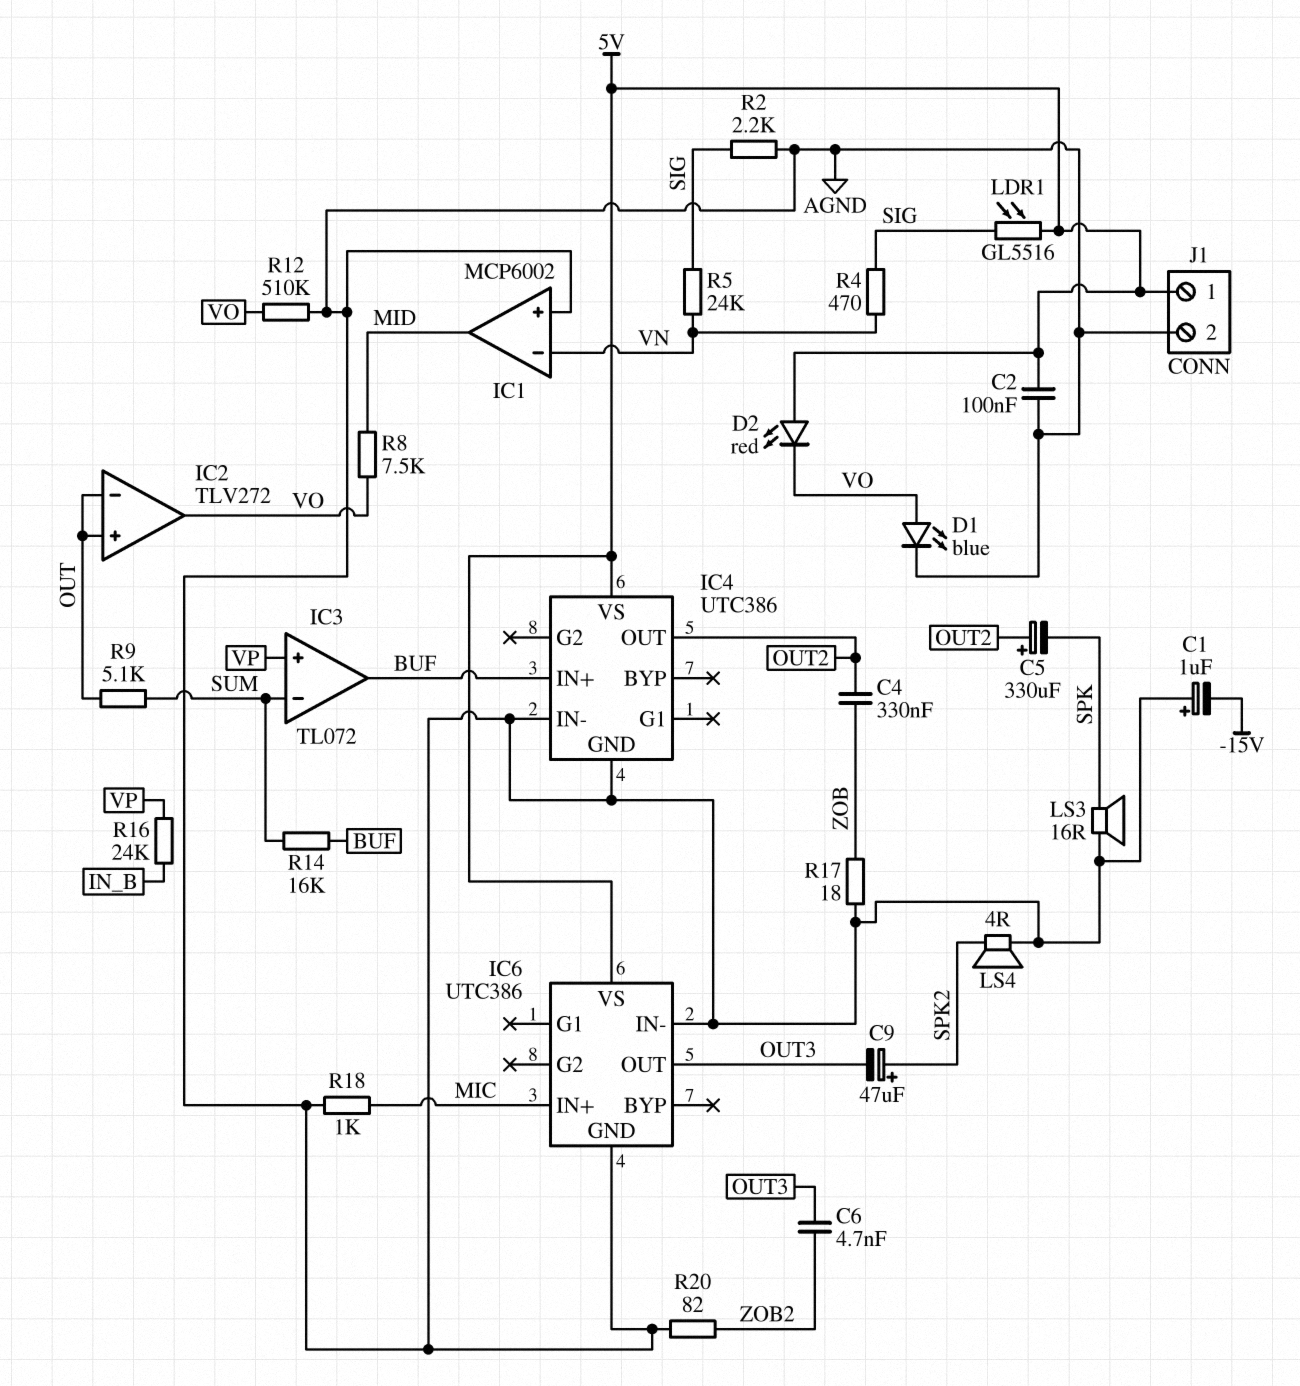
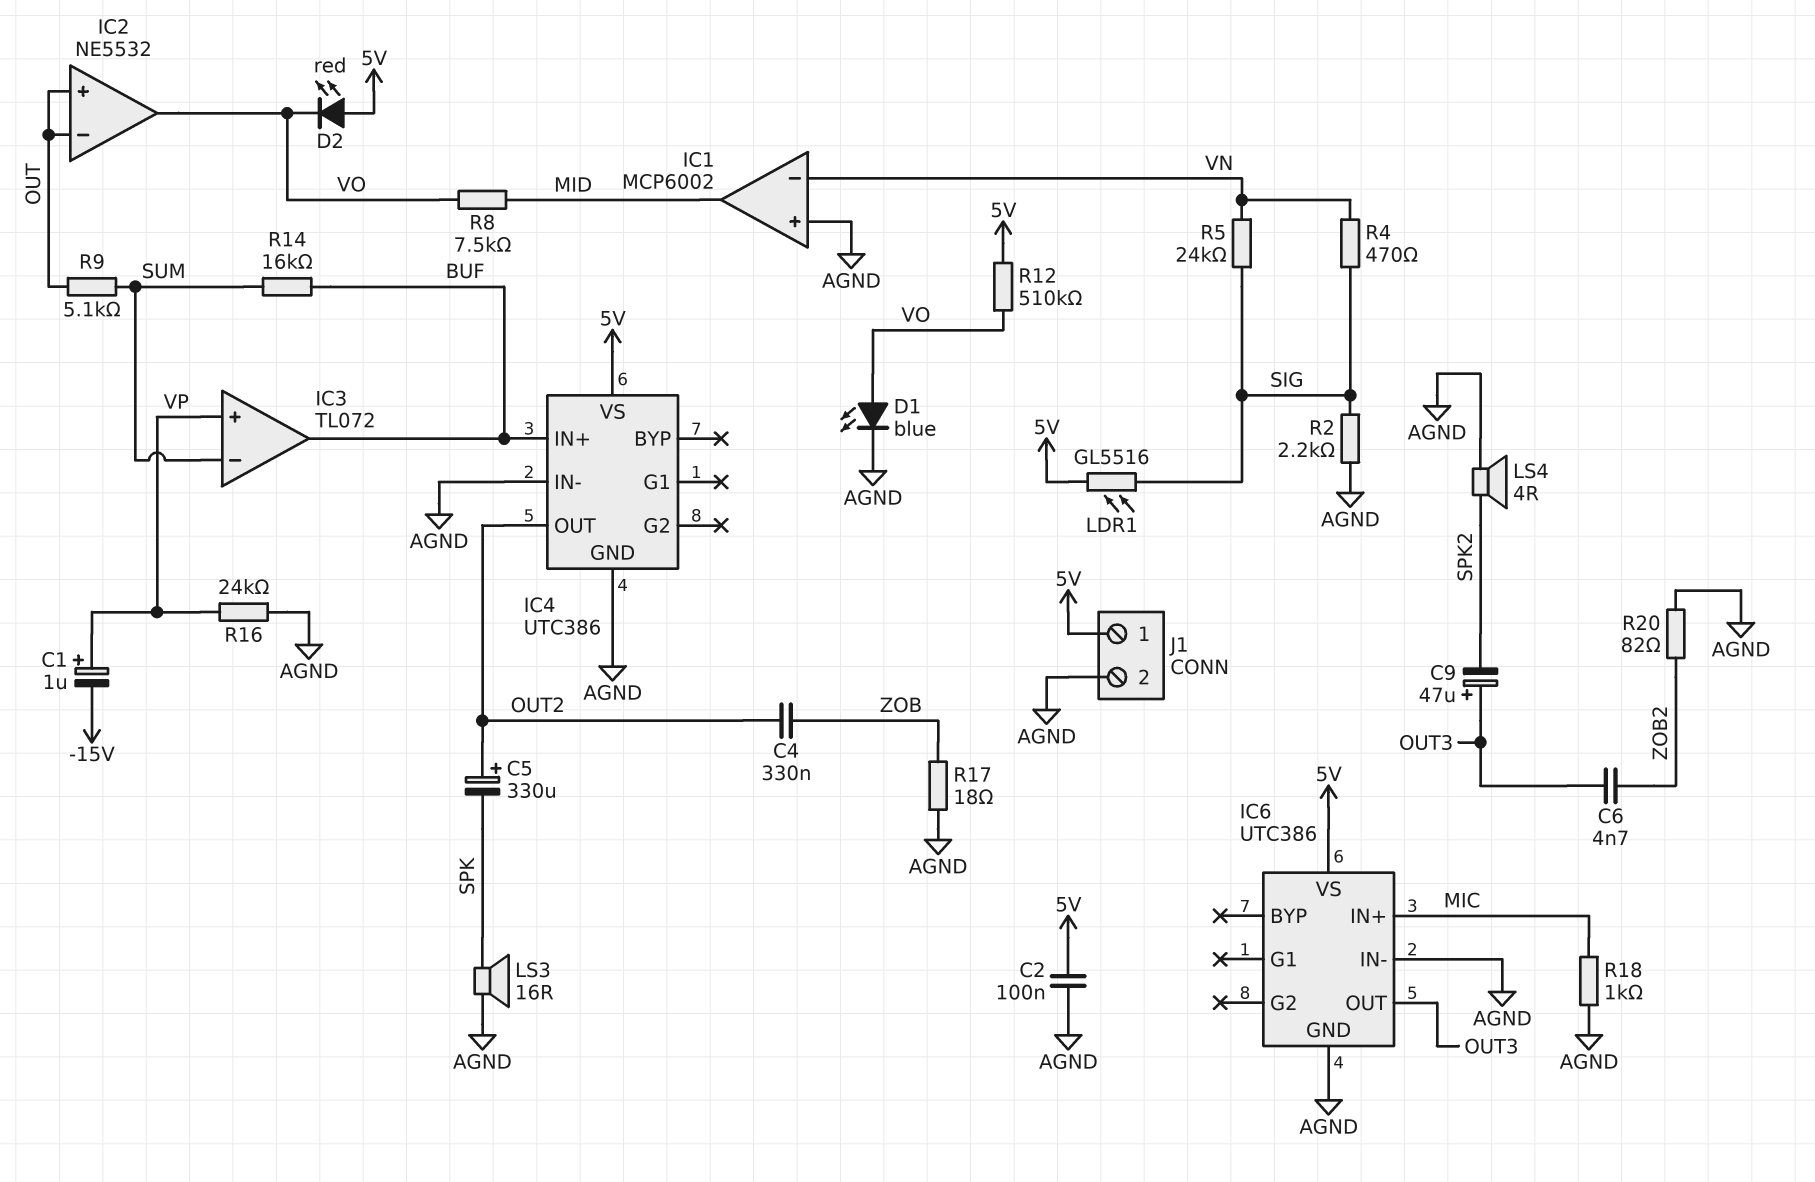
C1: 1uF (plus AGND, minus -15V) -> 1uF (plus VP, minus -15V)
C9: 47uF (plus SPK2, minus OUT3) -> 47uF (plus OUT3, minus SPK2)
IC2: TLV272 -> NE5532
R12: 510k (AGND, VO) -> 510k (5V, VO)
R16: 24k (IN_B, VP) -> 24k (AGND, VP)

